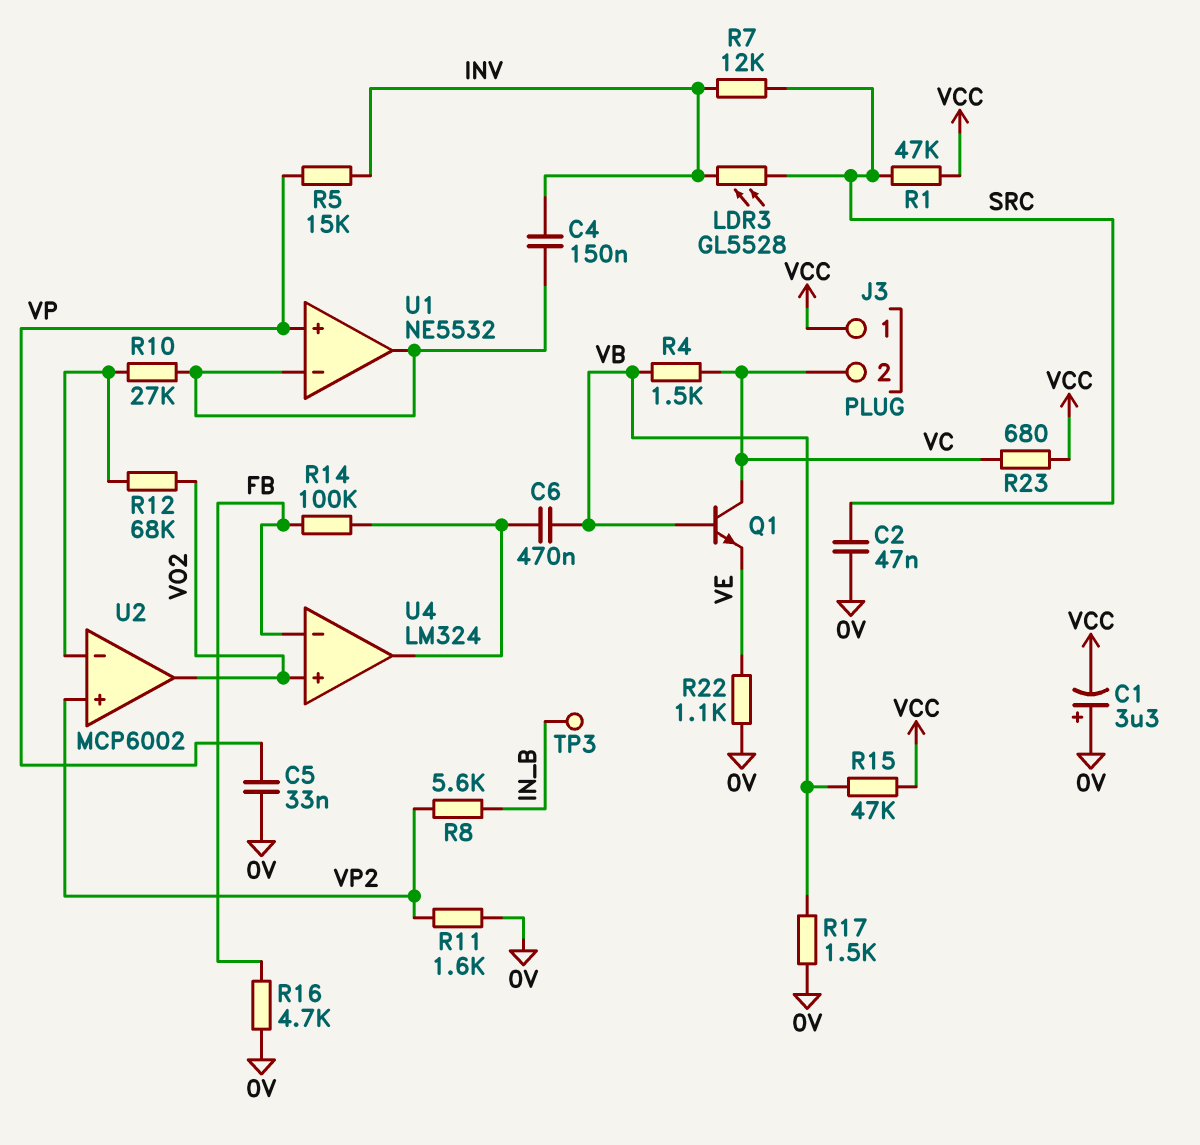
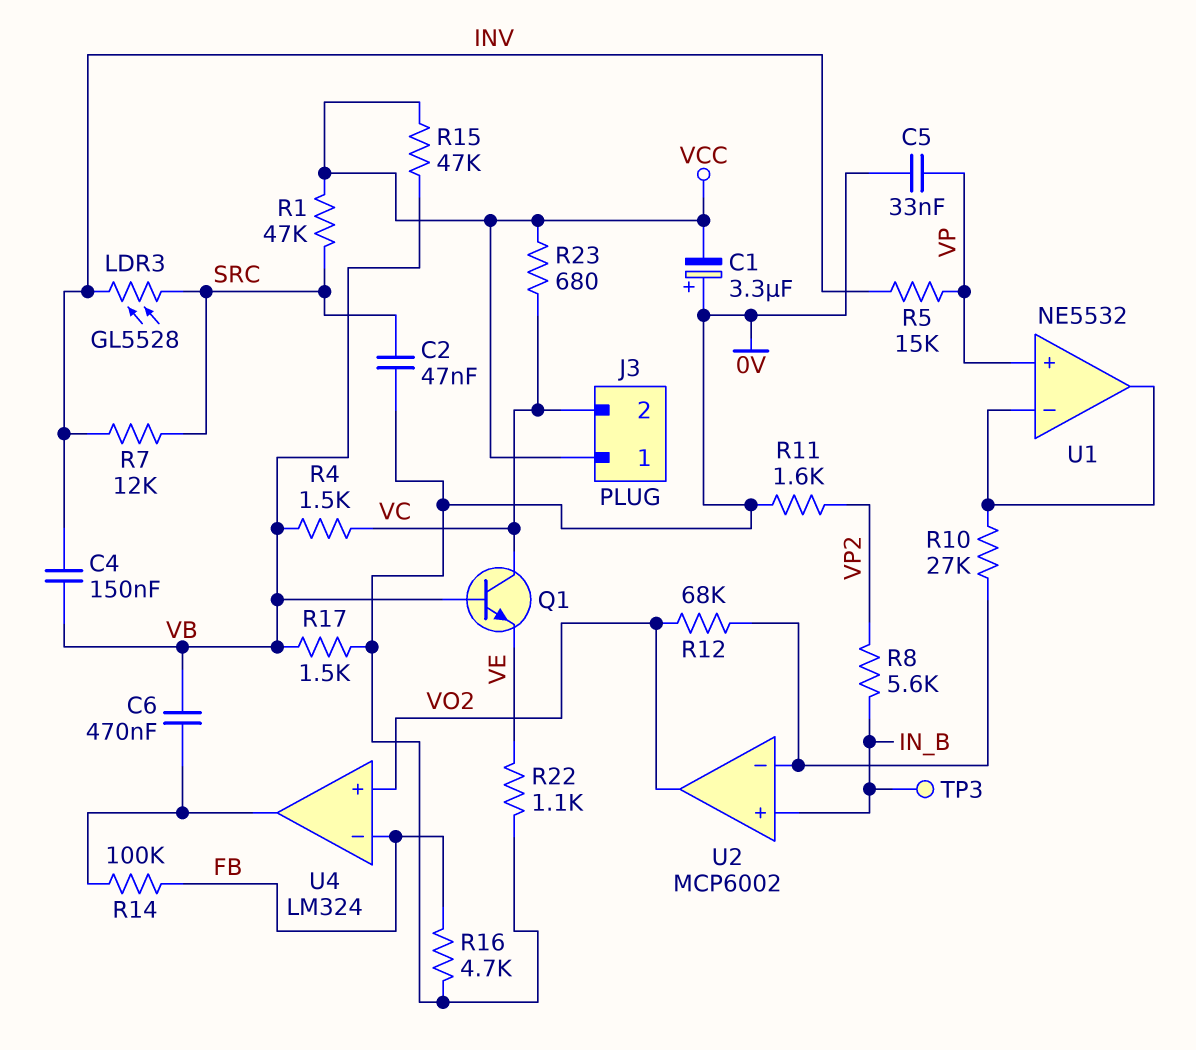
C4: 150nF (INV, U1/in-) -> 150nF (INV, VB)
U2 pin in+: VP2 -> IN_B

